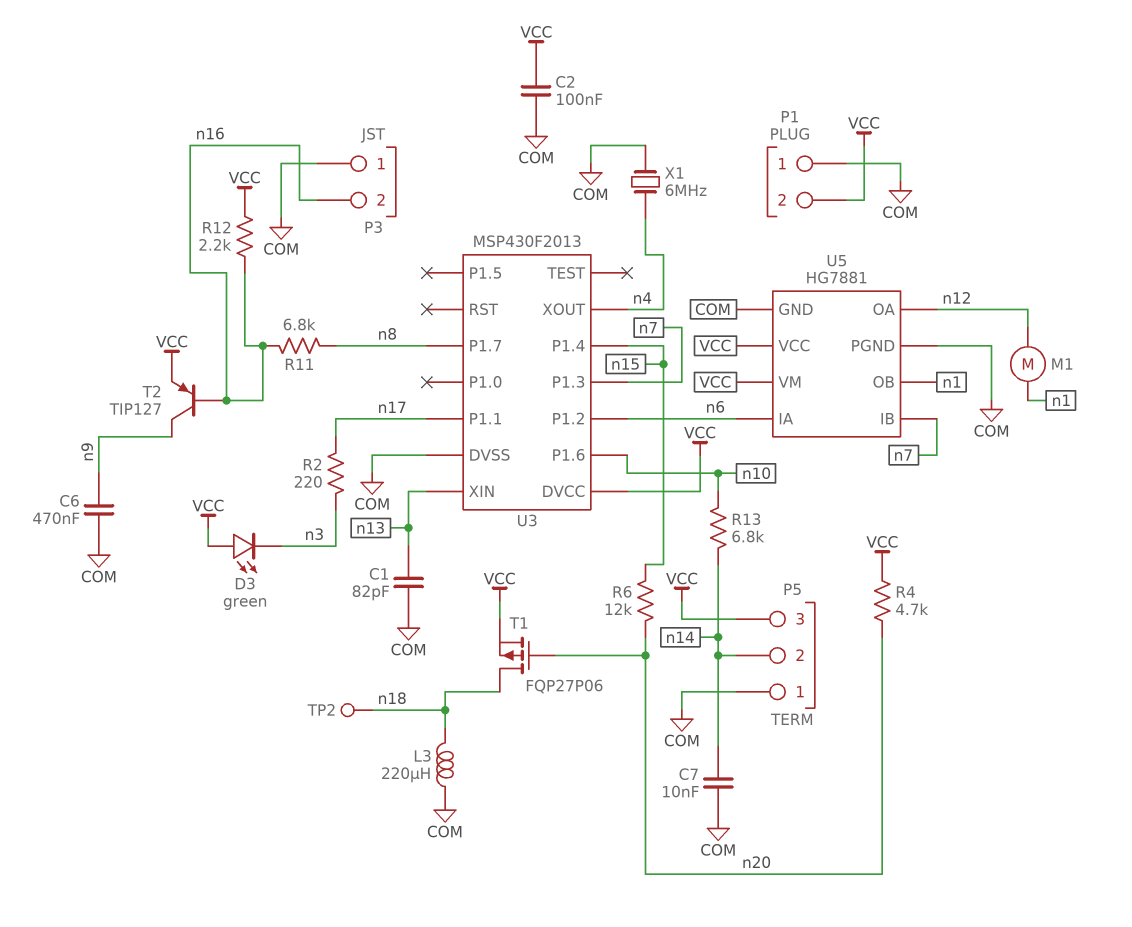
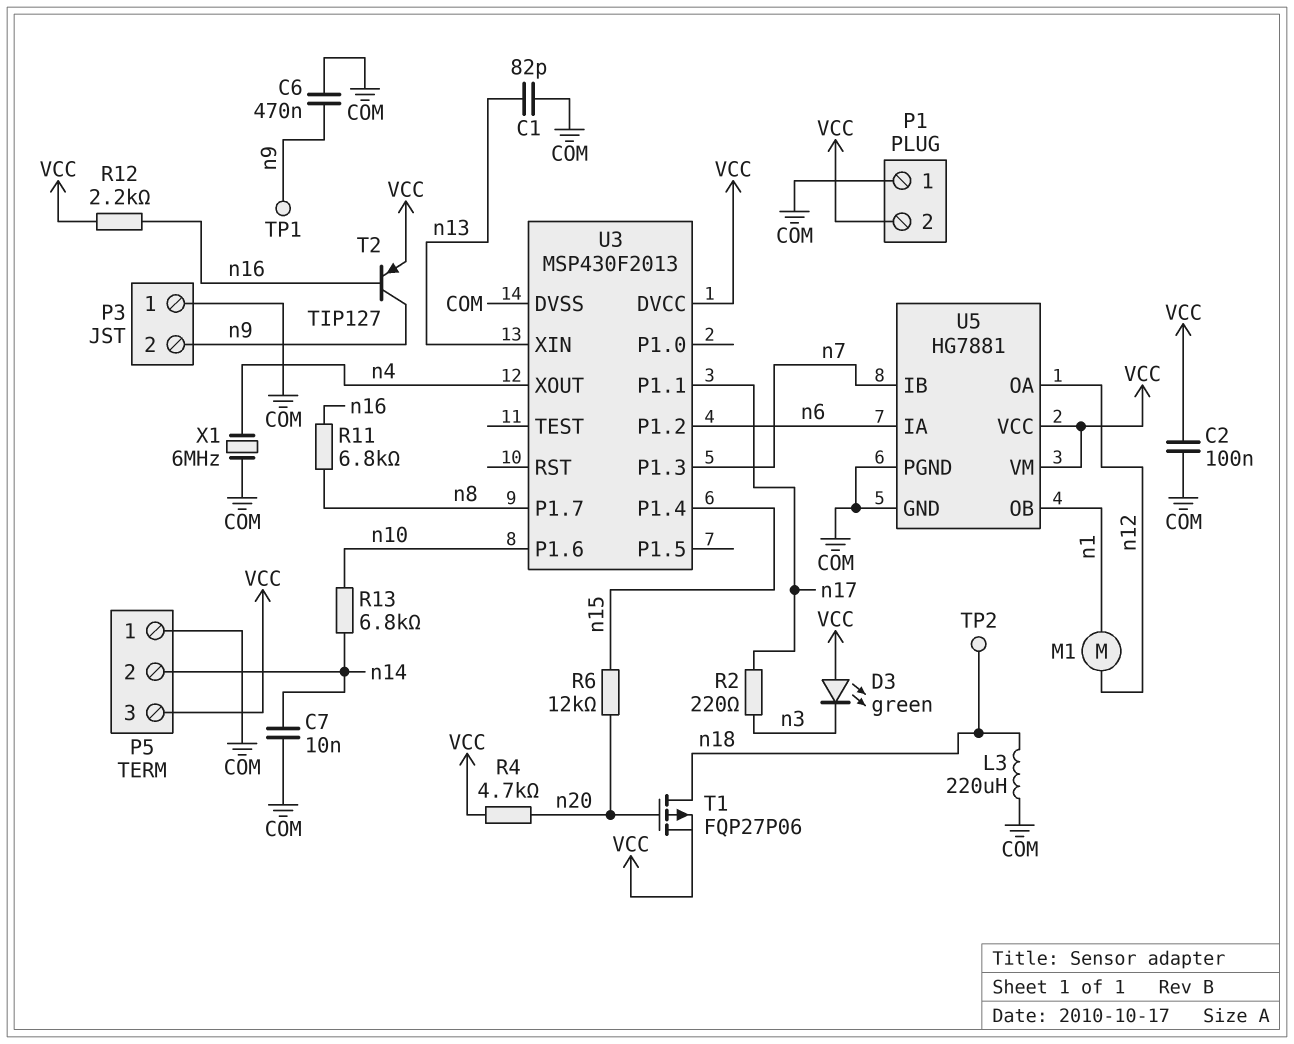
P3 pin 2: n16 -> n9
TP1: none -> test point (n9)

